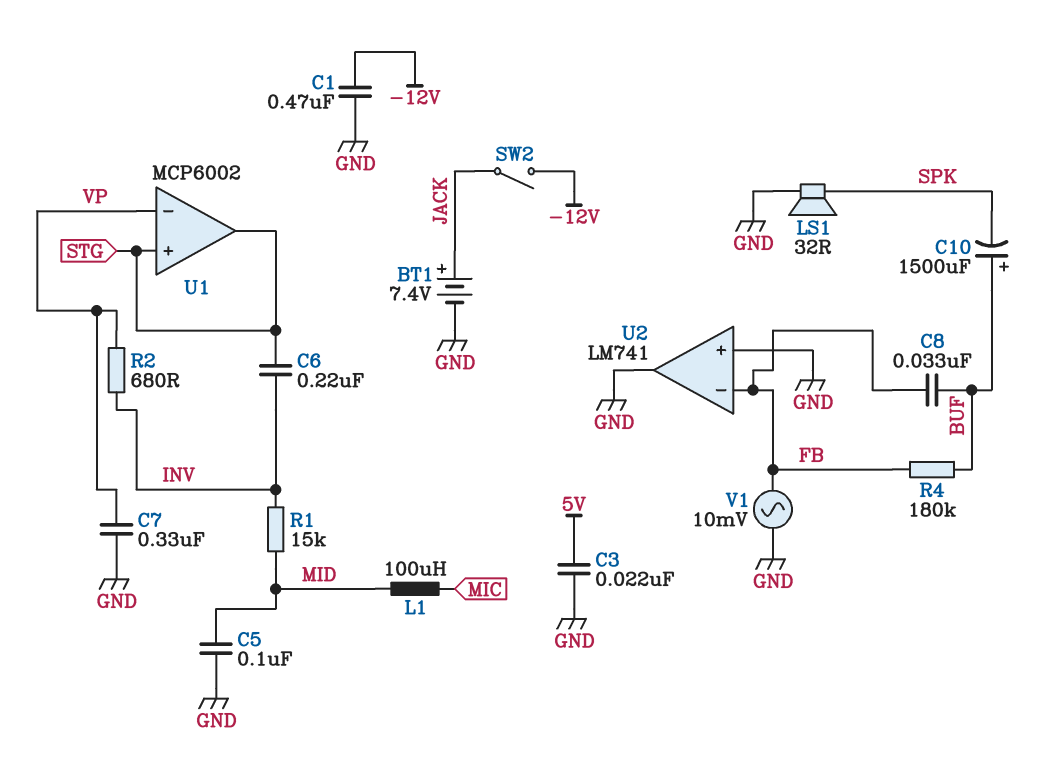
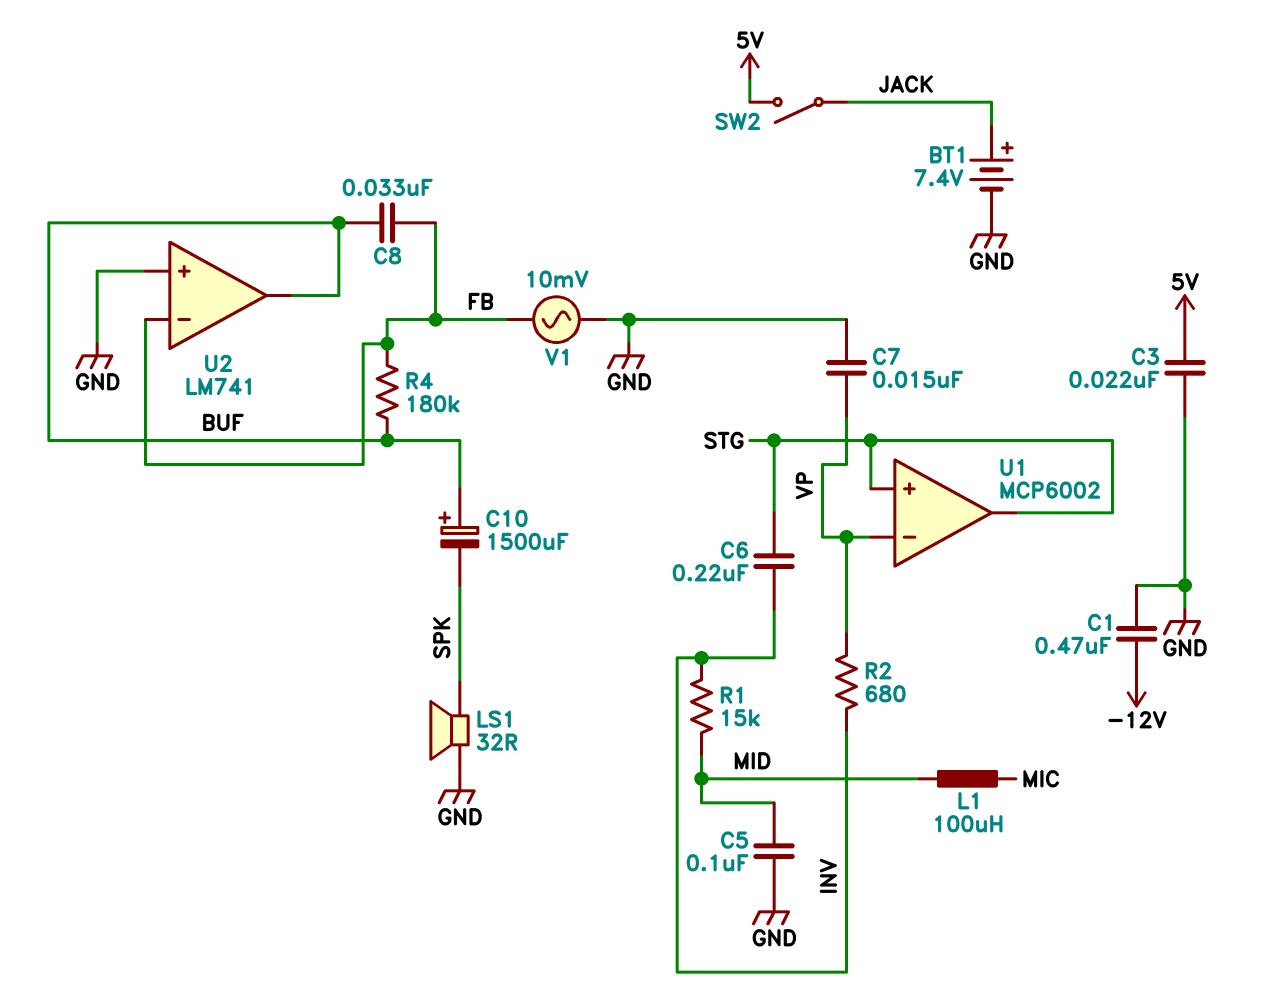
C7: 330nF (GND, VP) -> 15nF (GND, VP)
SW2: switch (-12V, JACK) -> switch (5V, JACK)
U2 pin out: GND -> BUF

